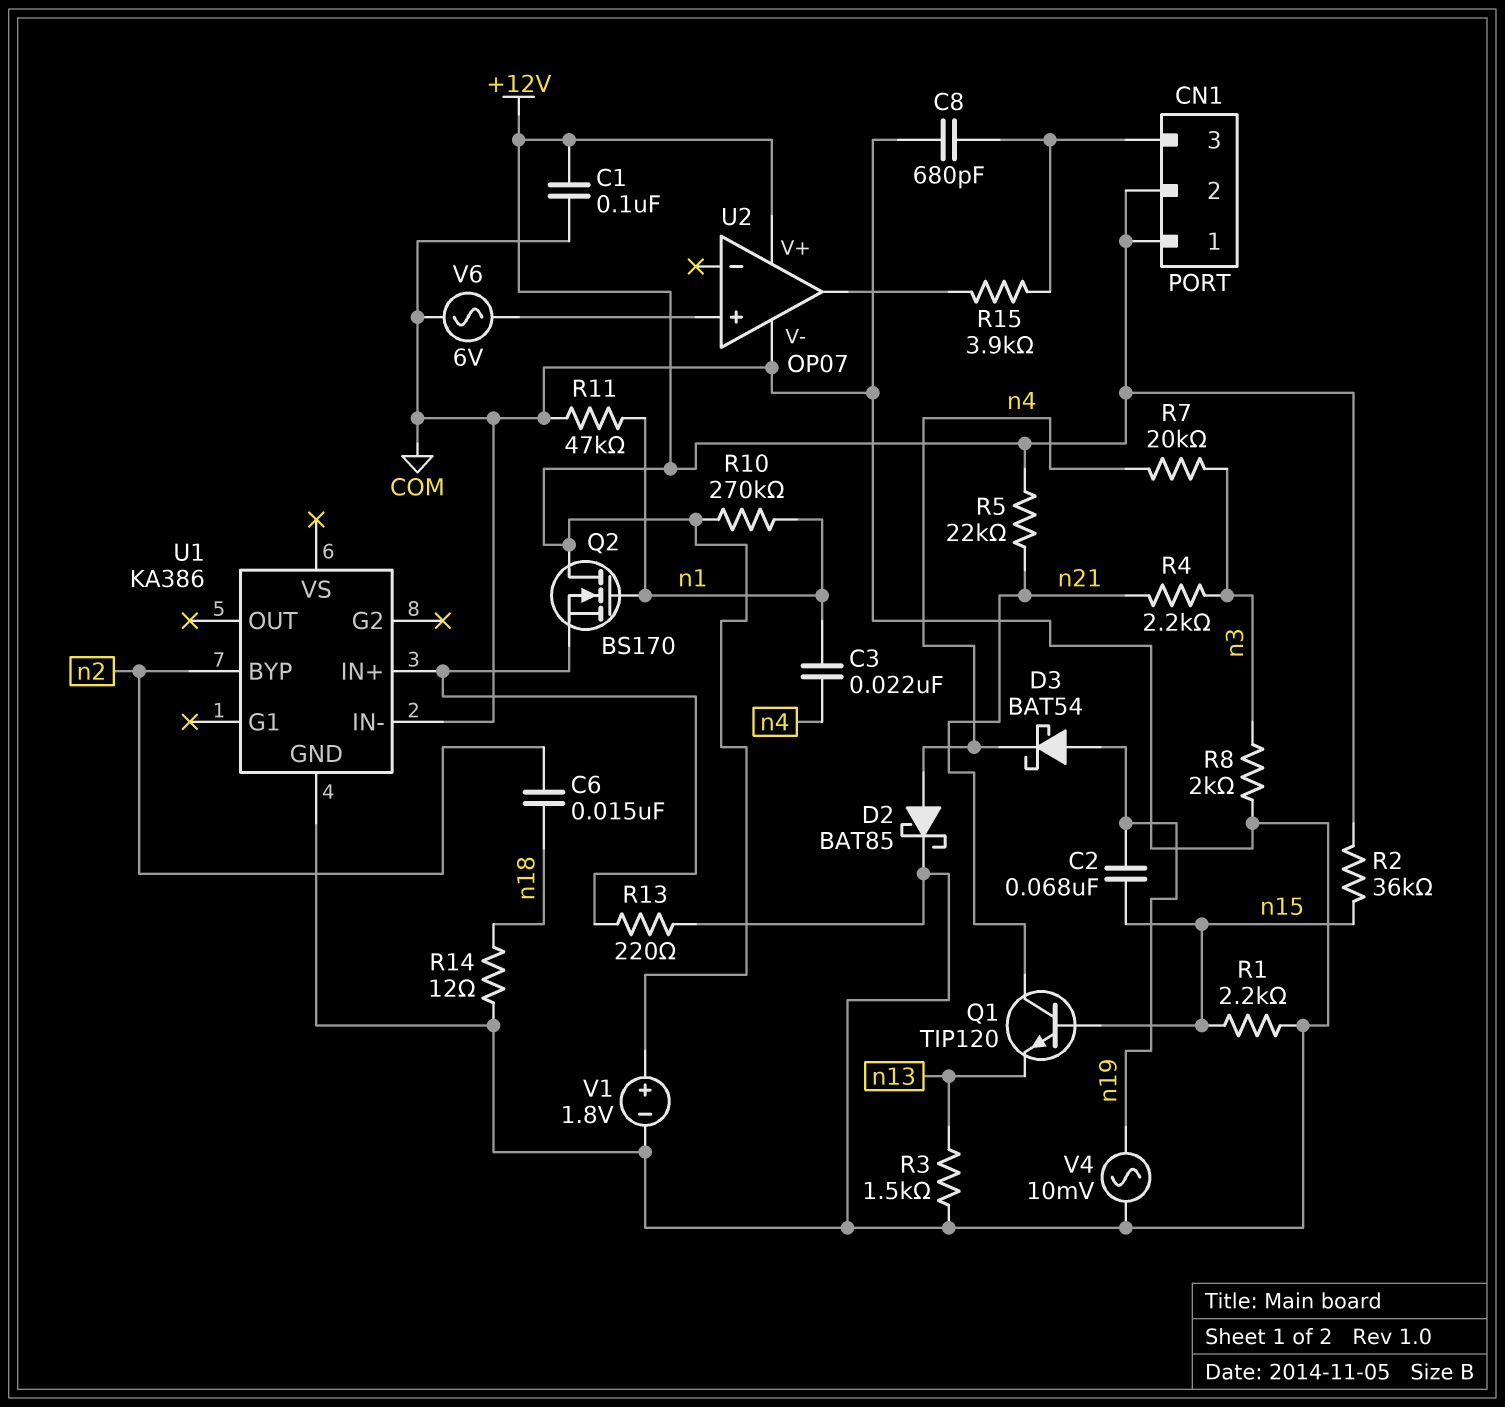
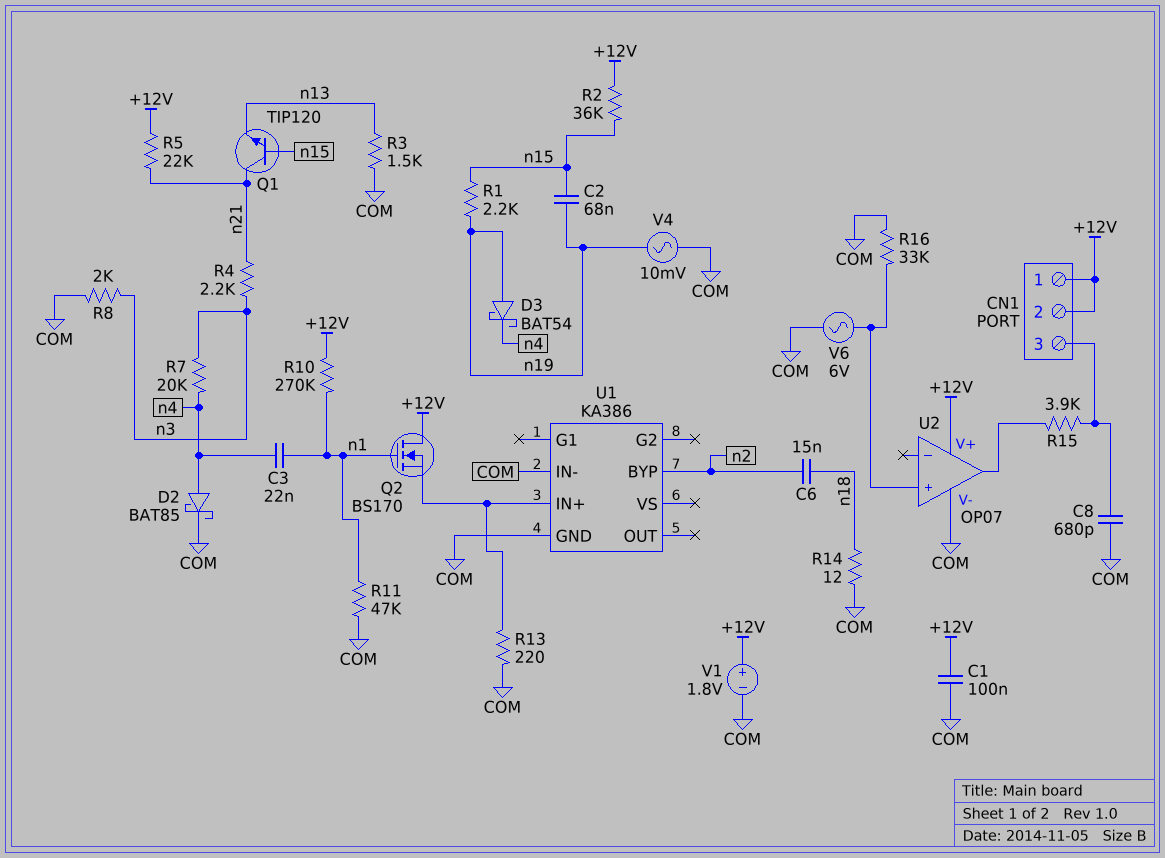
R1: 2.2k (COM, n15) -> 2.2k (n15, n19)
R16: none -> 33k (COM, U2/in+)

